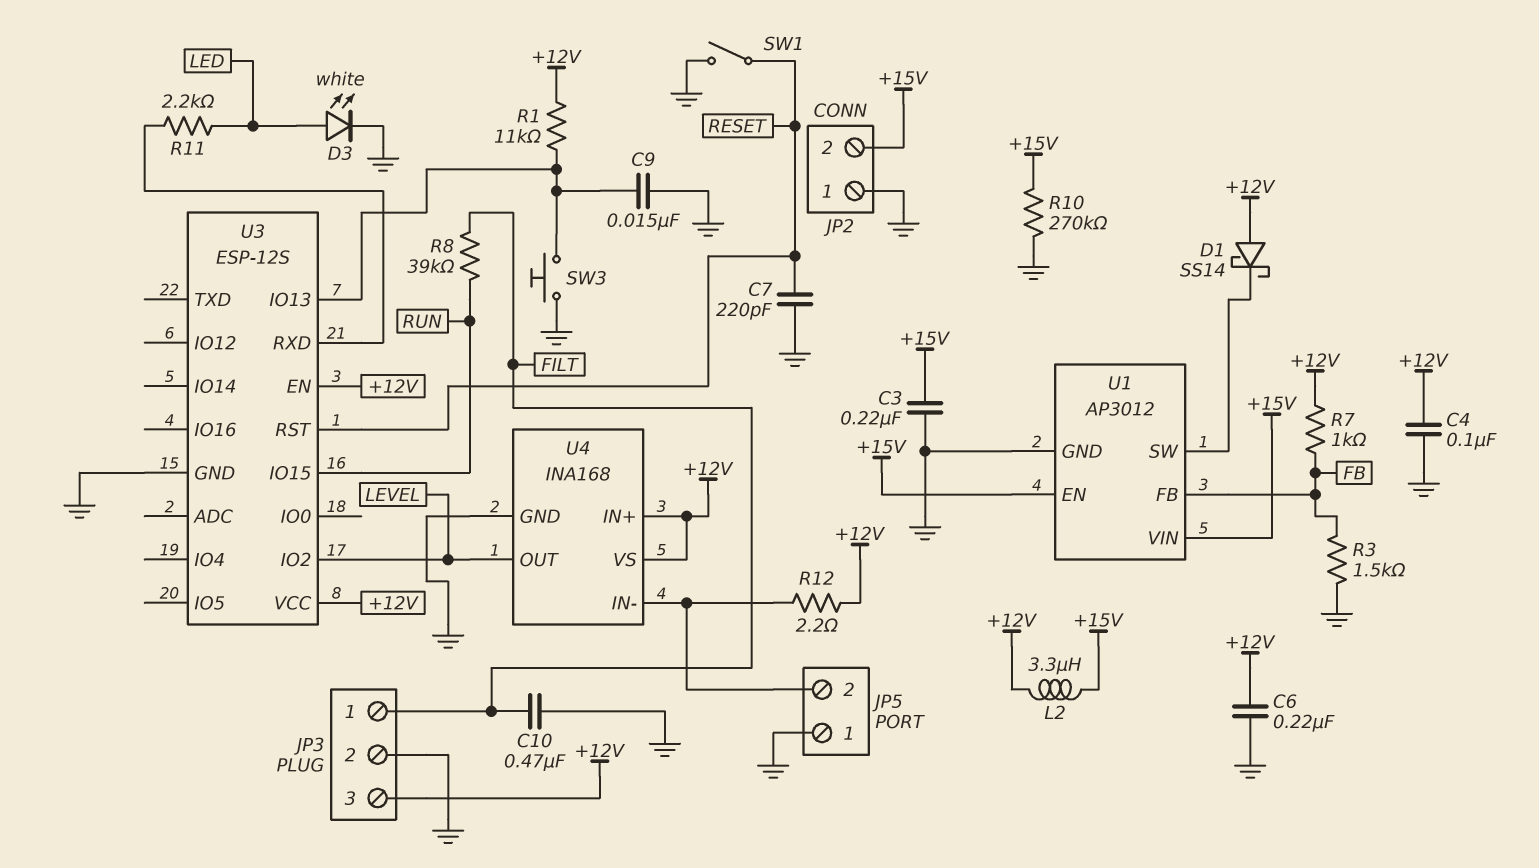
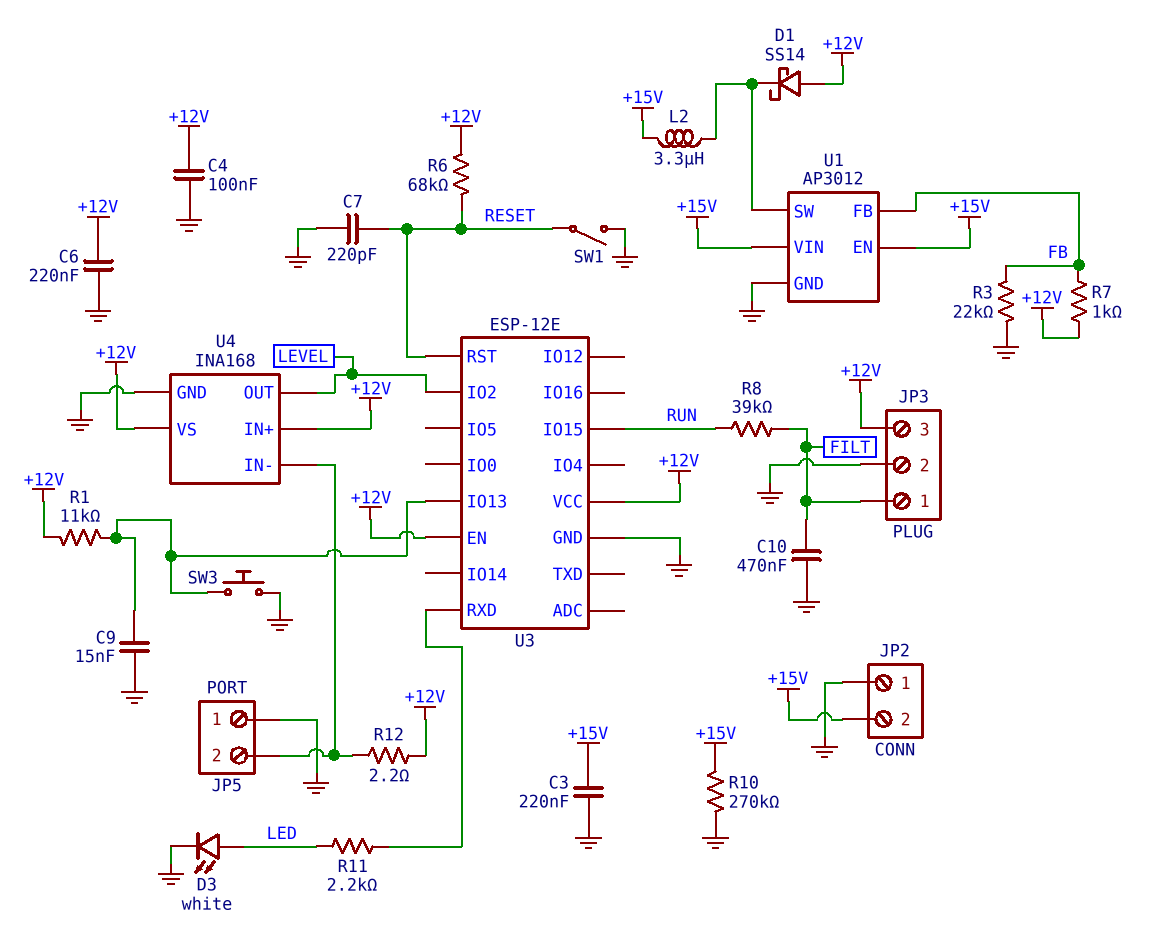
L2: 3.3uH (+12V, +15V) -> 3.3uH (+15V, U1/SW)
R3: 1.5k (FB, GND) -> 22k (FB, GND)
R6: none -> 68k (+12V, RESET)
U3: ESP-12S -> ESP-12E

